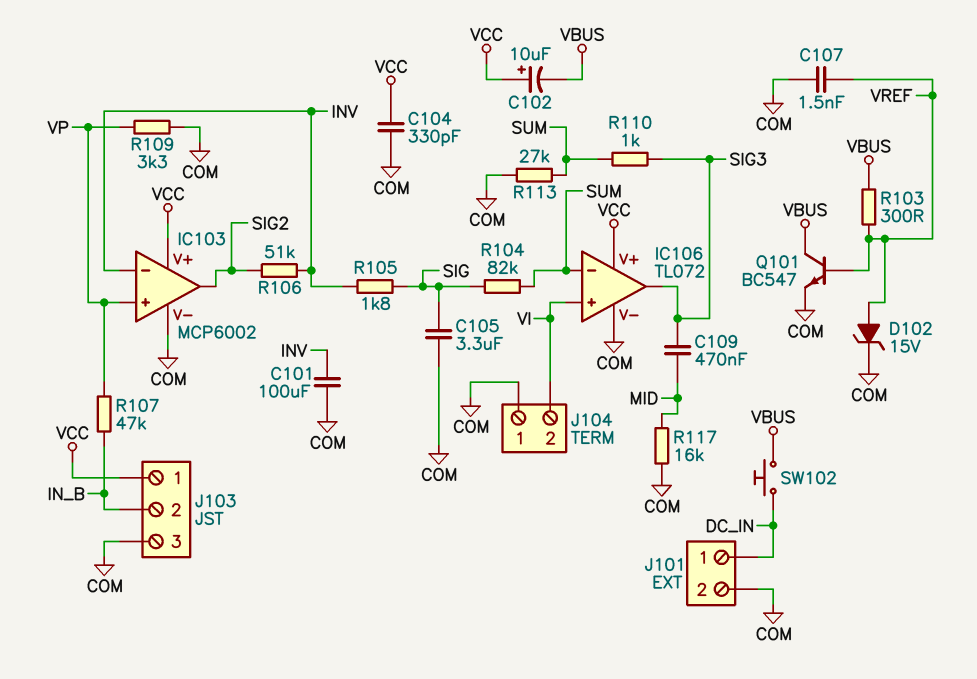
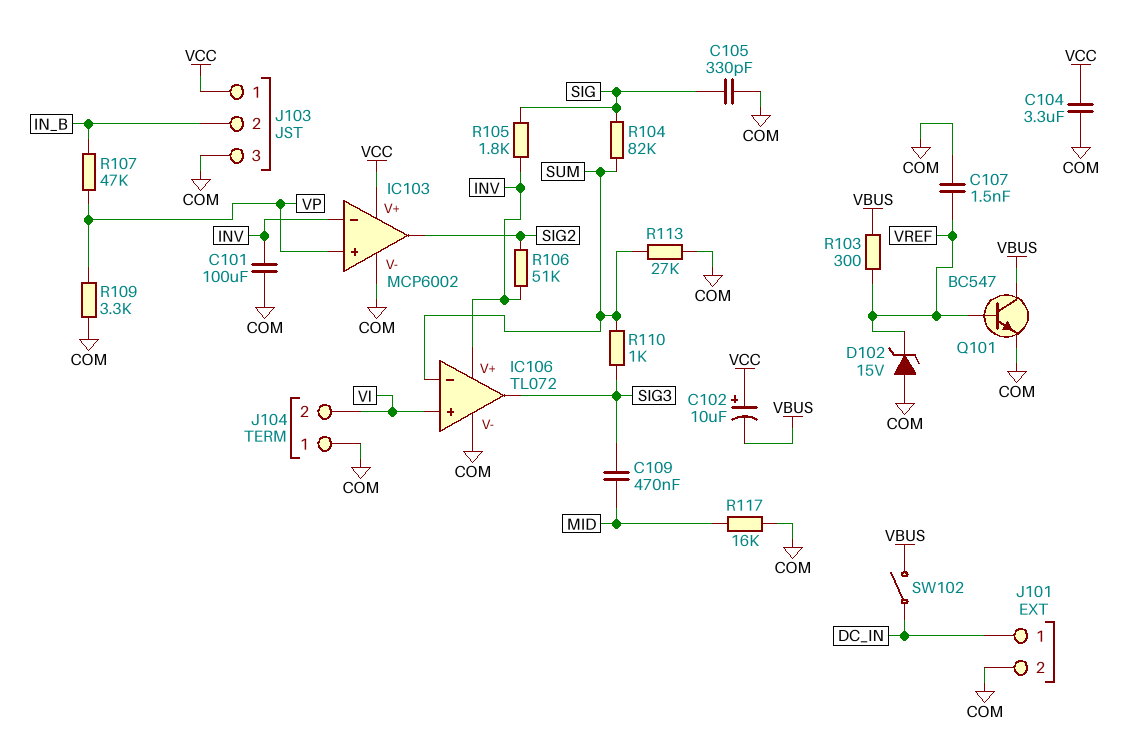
C104: 330pF (COM, VCC) -> 3.3uF (COM, VCC)
C105: 3.3uF (COM, SIG) -> 330pF (COM, SIG)
D102: zener 15V (A VREF, K COM) -> zener 15V (A COM, K VREF)
IC106 pin V+: VCC -> INV
SW102: button (DC_IN, VBUS) -> switch (DC_IN, VBUS)

